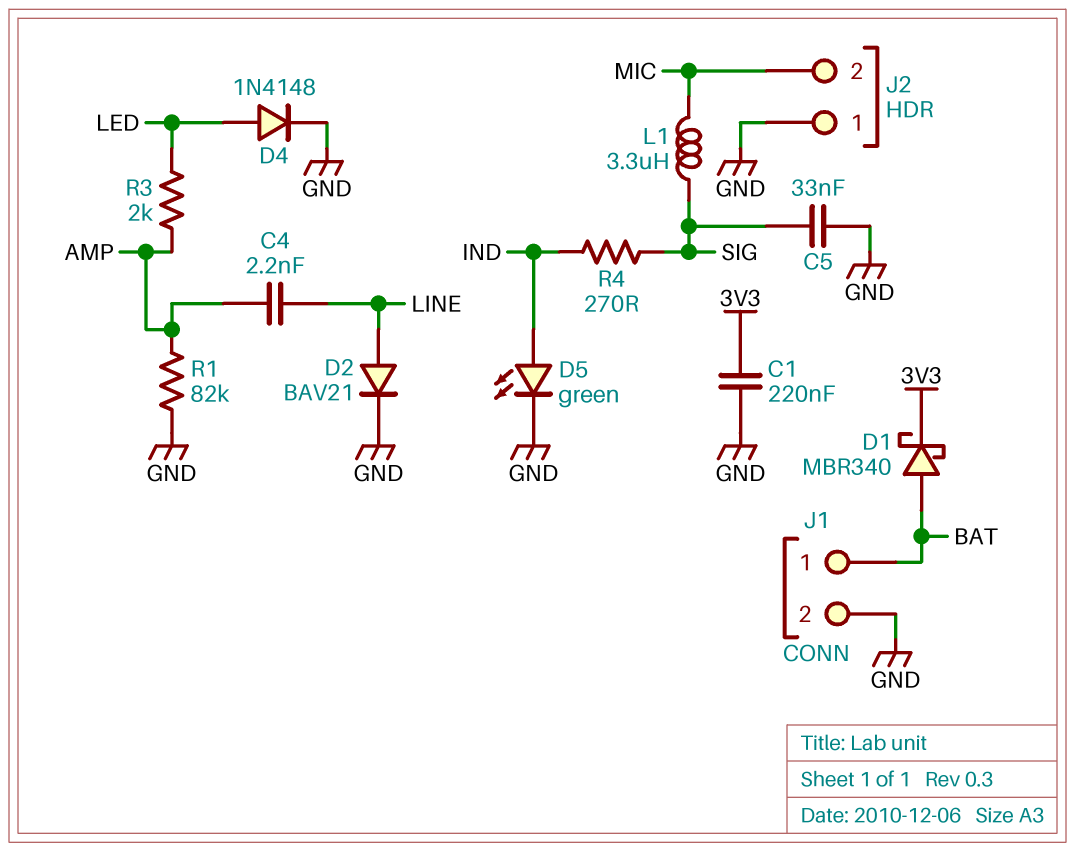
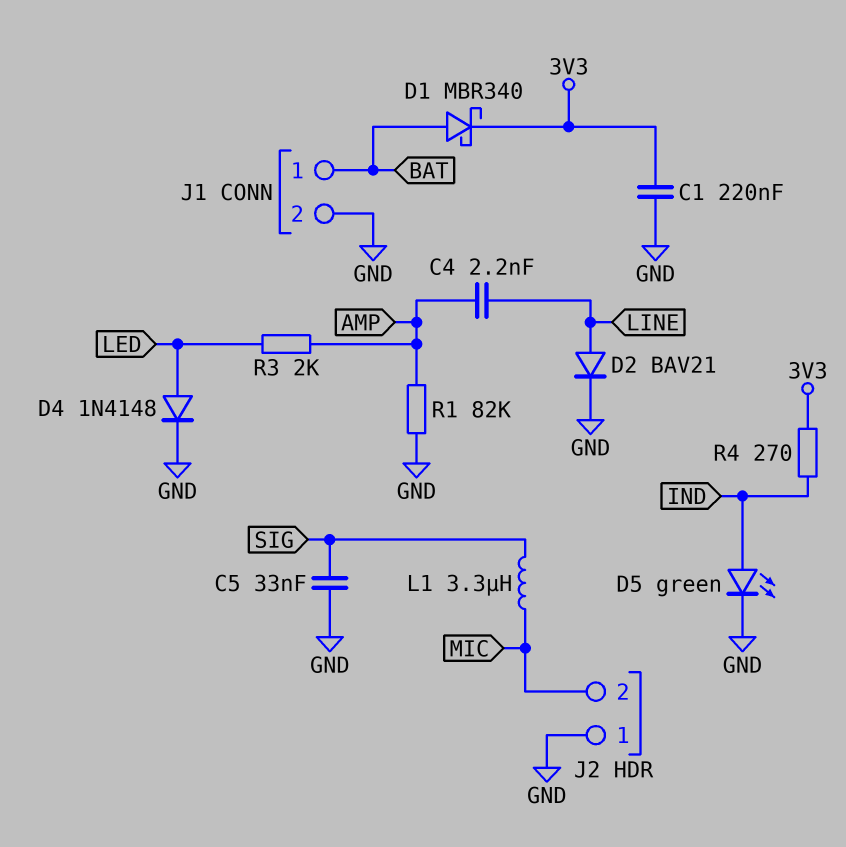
R4: 270 (IND, SIG) -> 270 (3V3, IND)

